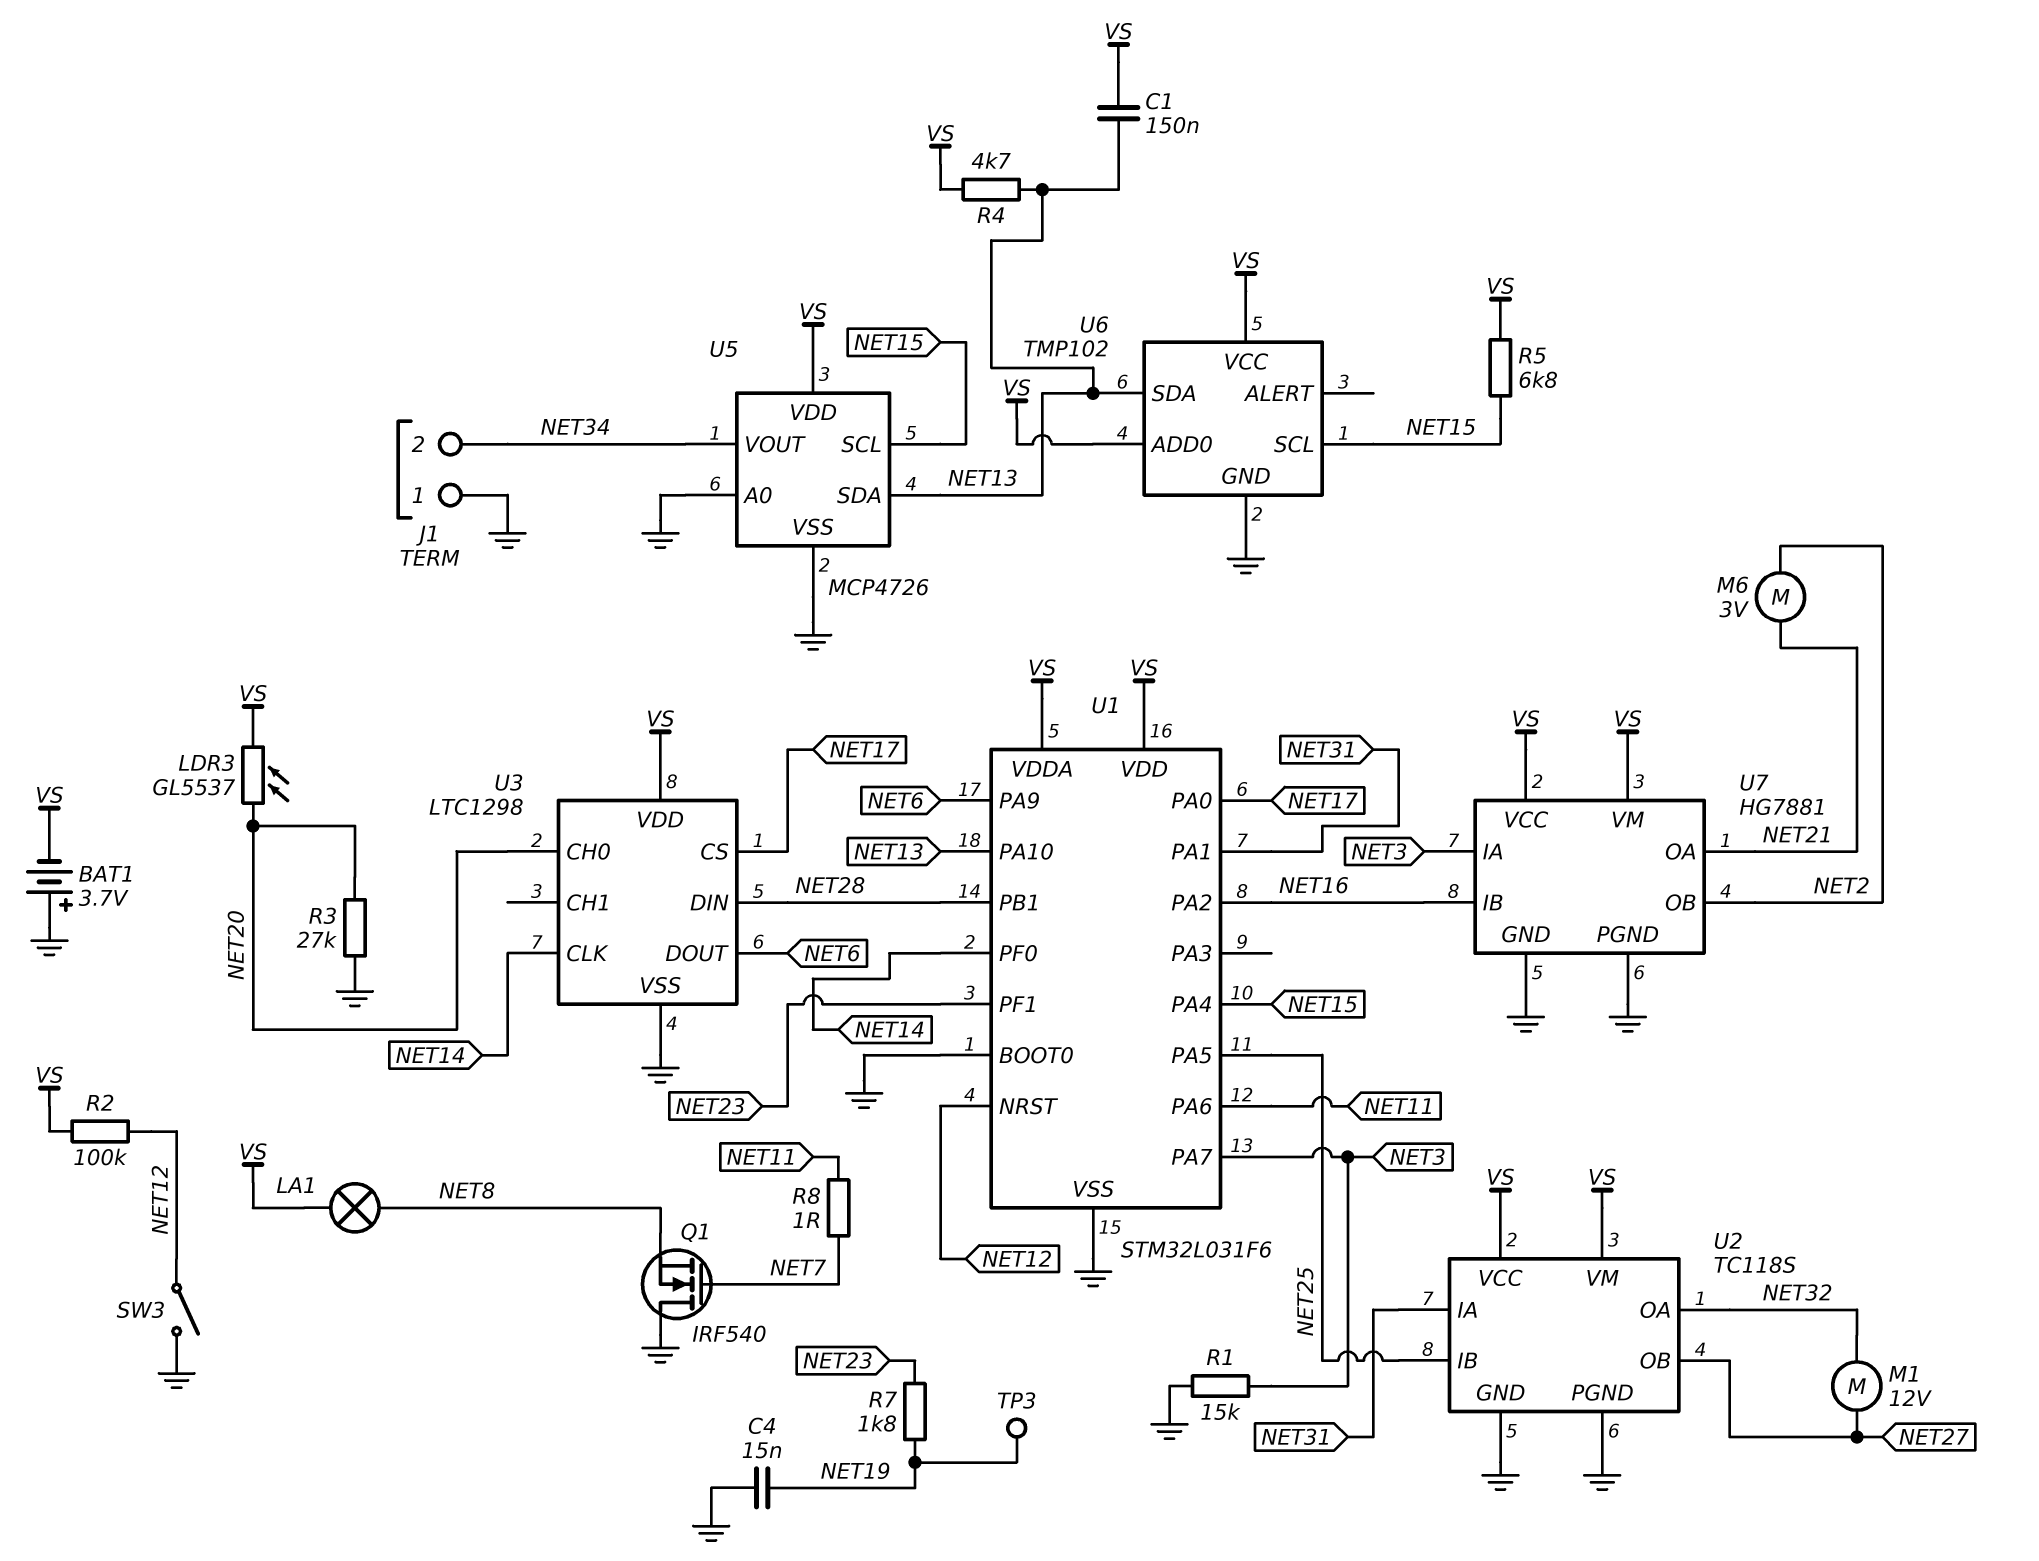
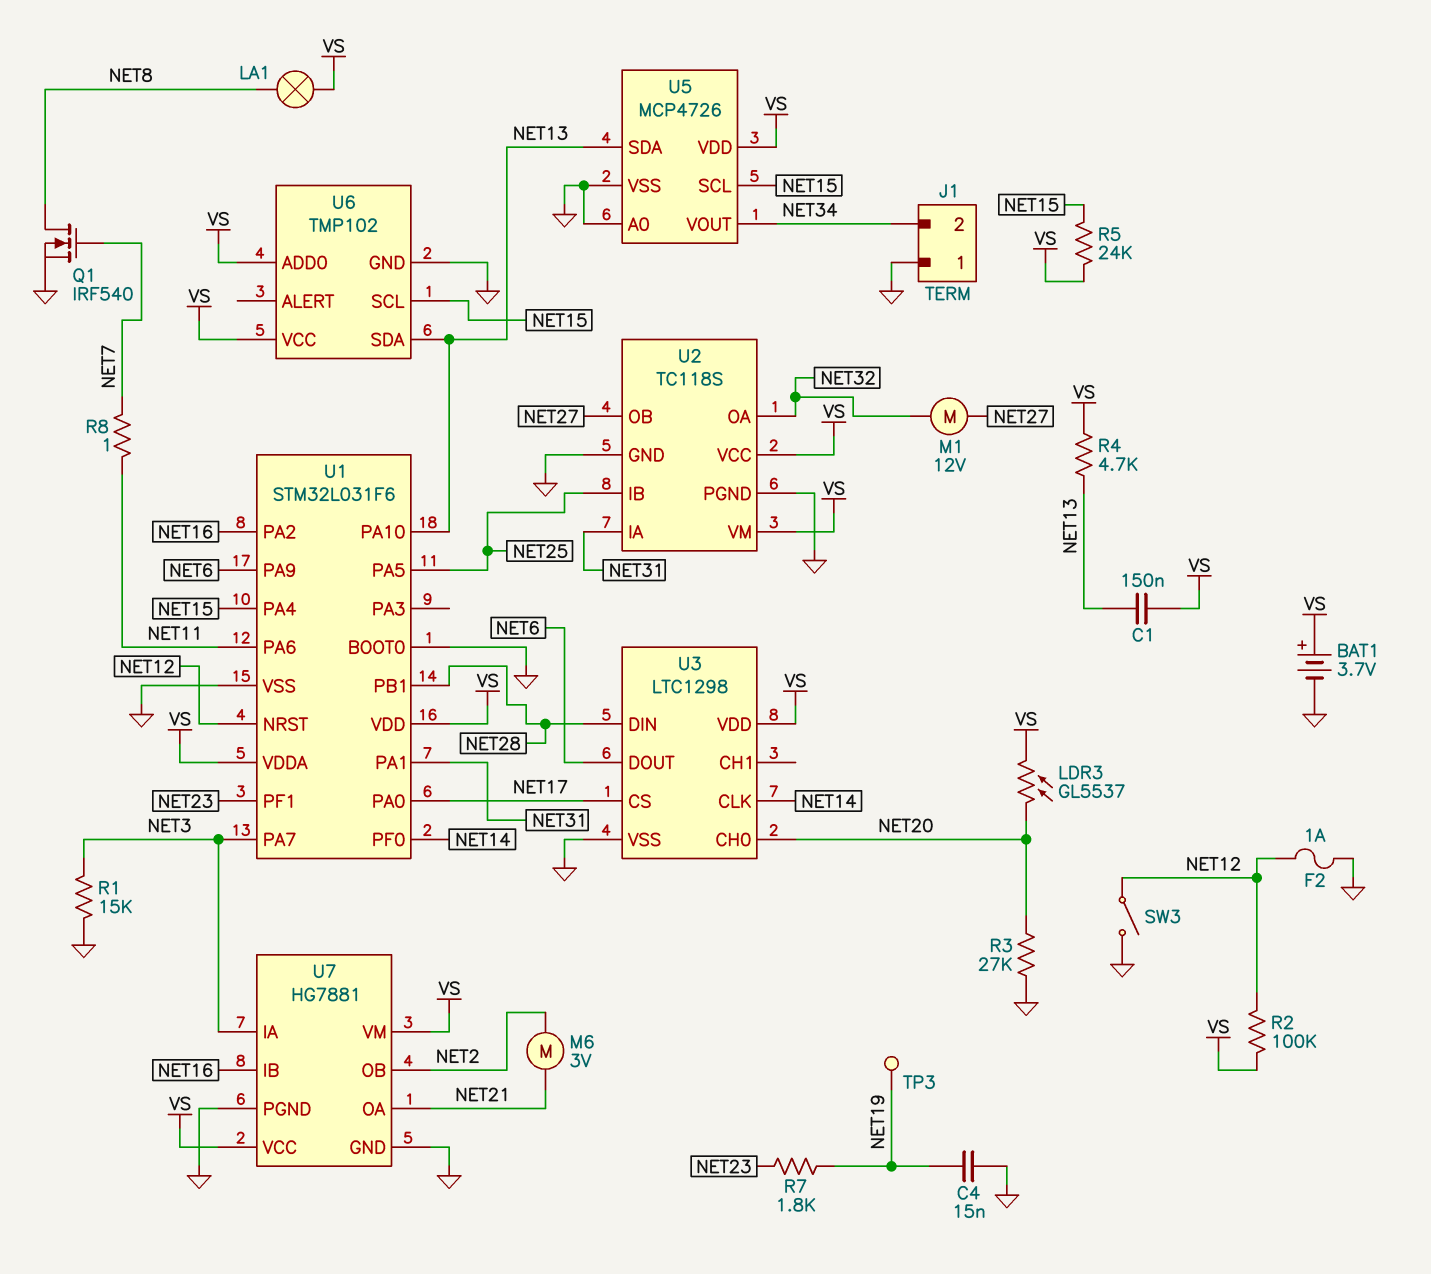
BAT1: 3.7V (plus GND, minus VS) -> 3.7V (plus VS, minus GND)
F2: none -> 1A (GND, NET12)
Q1: NMOS IRF540 (G NET7, D GND, S NET8) -> NMOS IRF540 (G NET7, D NET8, S GND)
R5: 6.8k (NET15, VS) -> 24k (NET15, VS)

